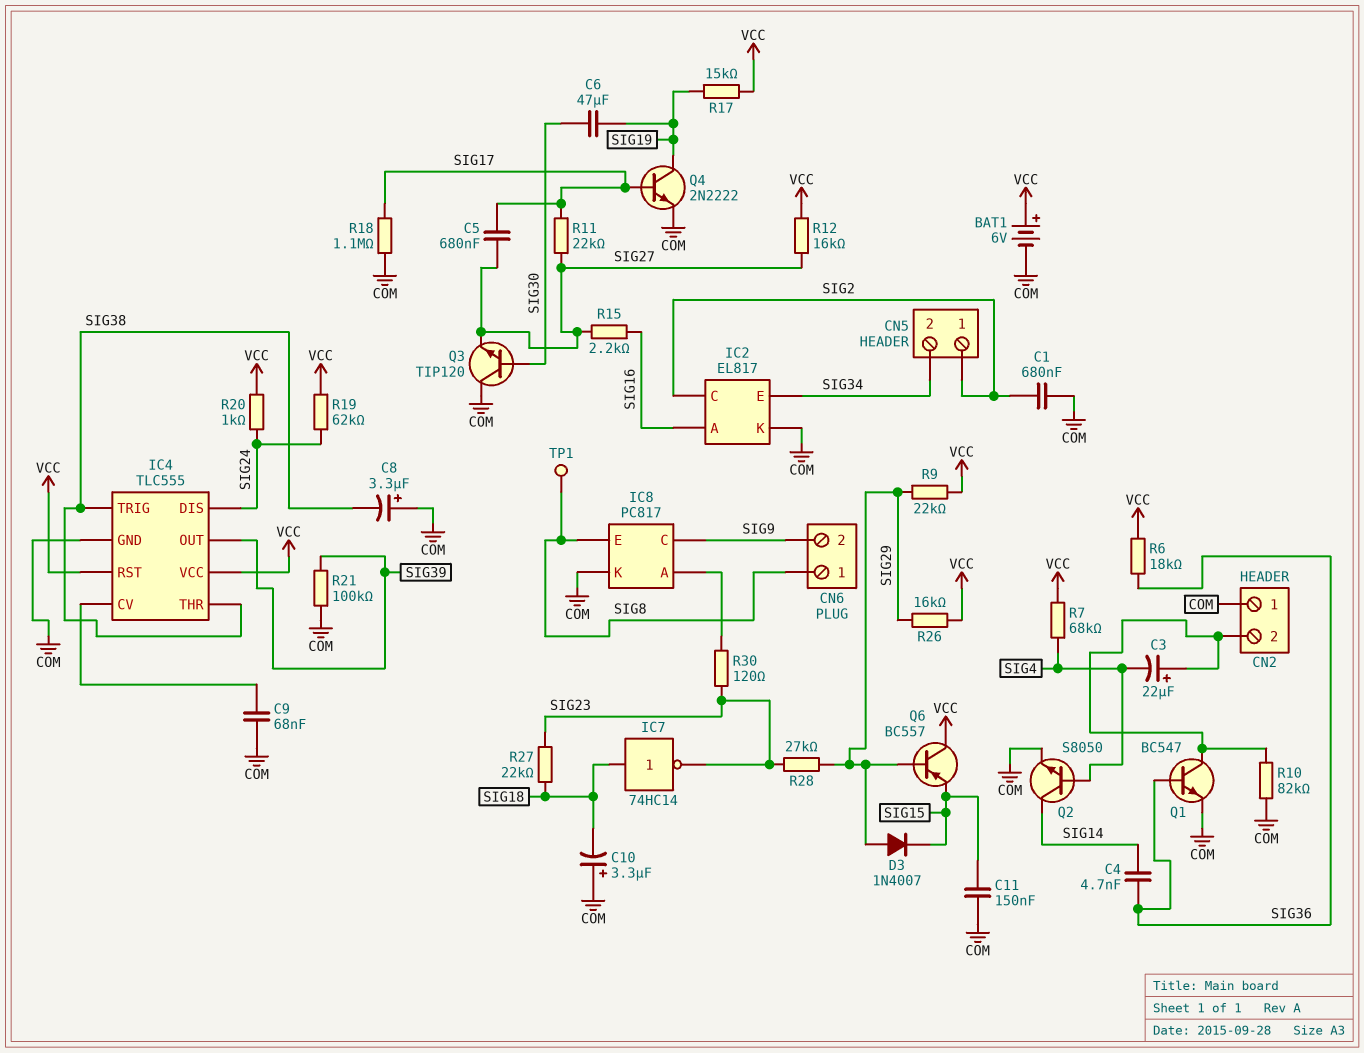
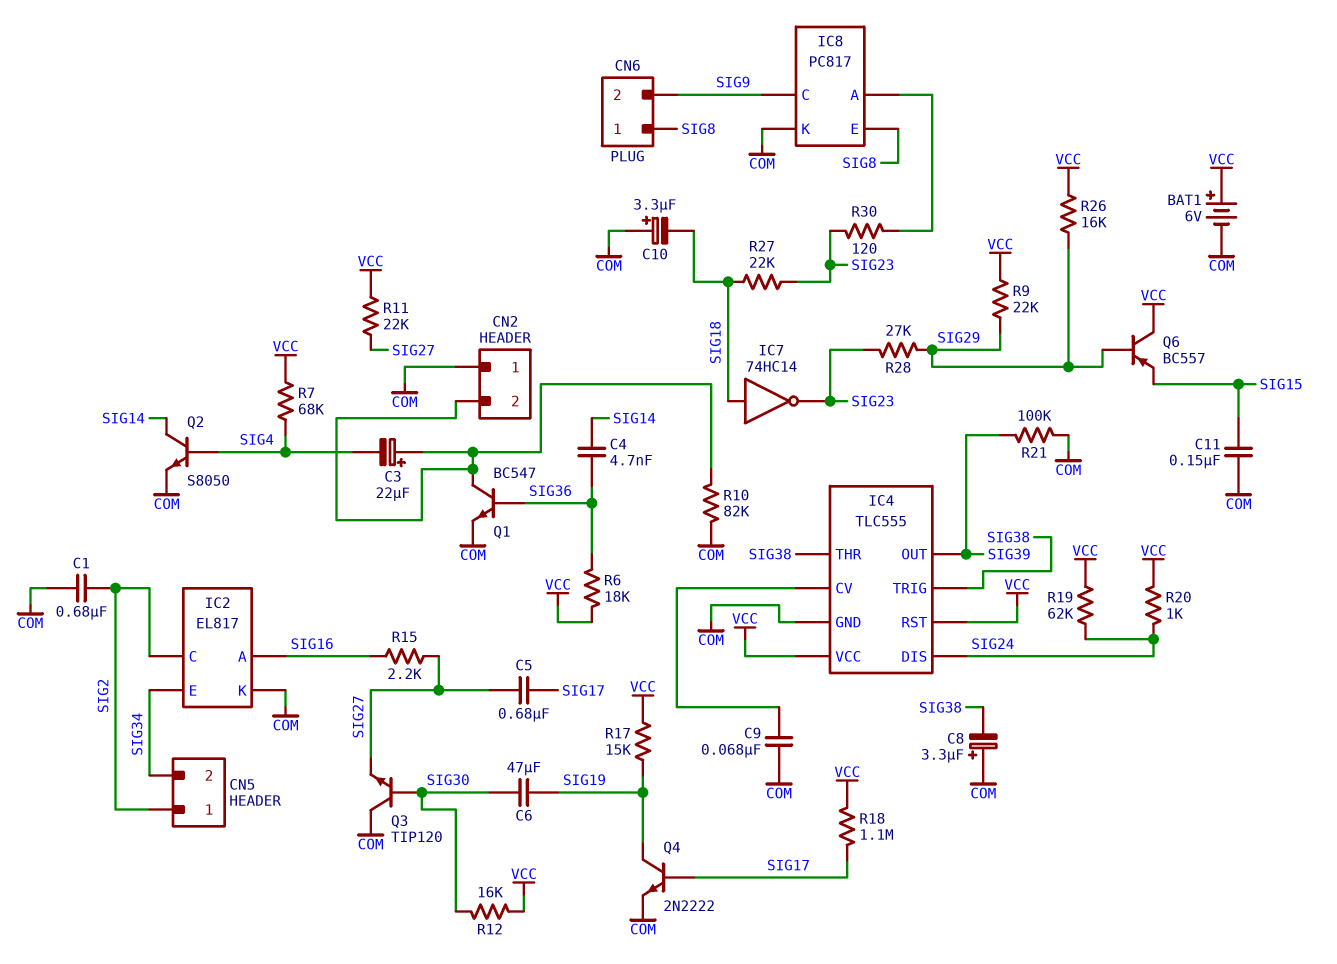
D3: diode 1N4007 (A SIG29, K SIG15) -> none
R11: 22k (SIG17, SIG27) -> 22k (SIG27, VCC)
R12: 16k (SIG27, VCC) -> 16k (SIG30, VCC)
R18: 1.1M (COM, SIG17) -> 1.1M (SIG17, VCC)
TP1: test point (SIG8) -> none

